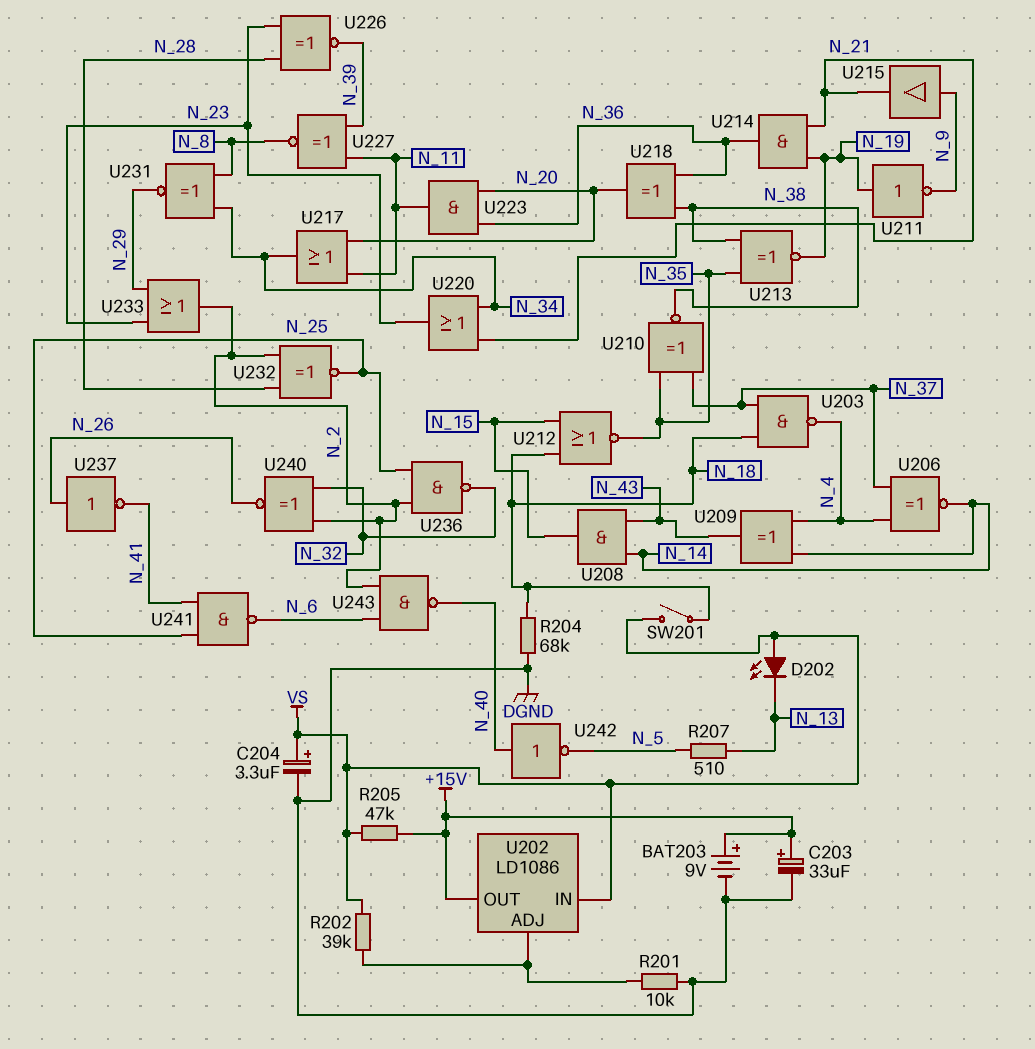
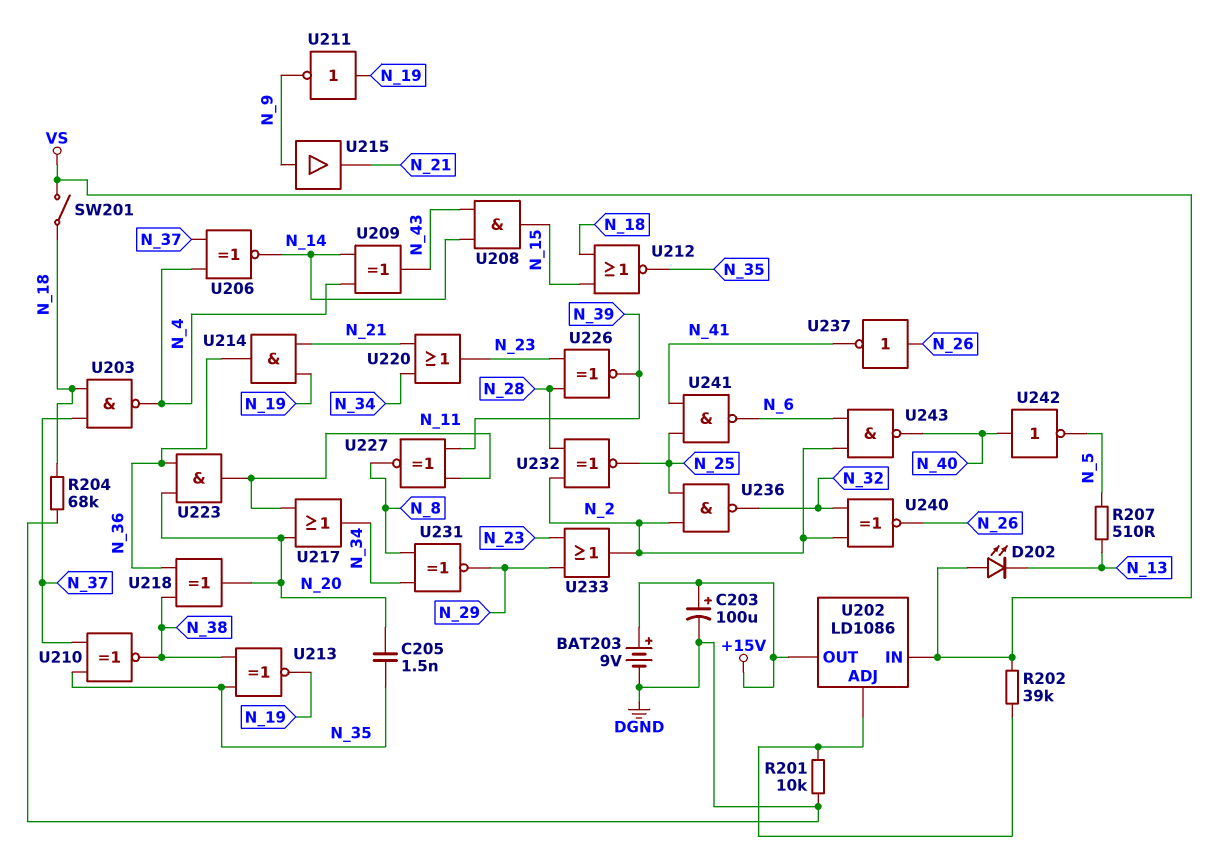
C203: 33uF (plus +15V, minus DGND) -> 100uF (plus +15V, minus DGND)
C204: 3.3uF (plus VS, minus DGND) -> none
C205: none -> 1.5nF (N_20, N_35)
R205: 47k (+15V, VS) -> none

